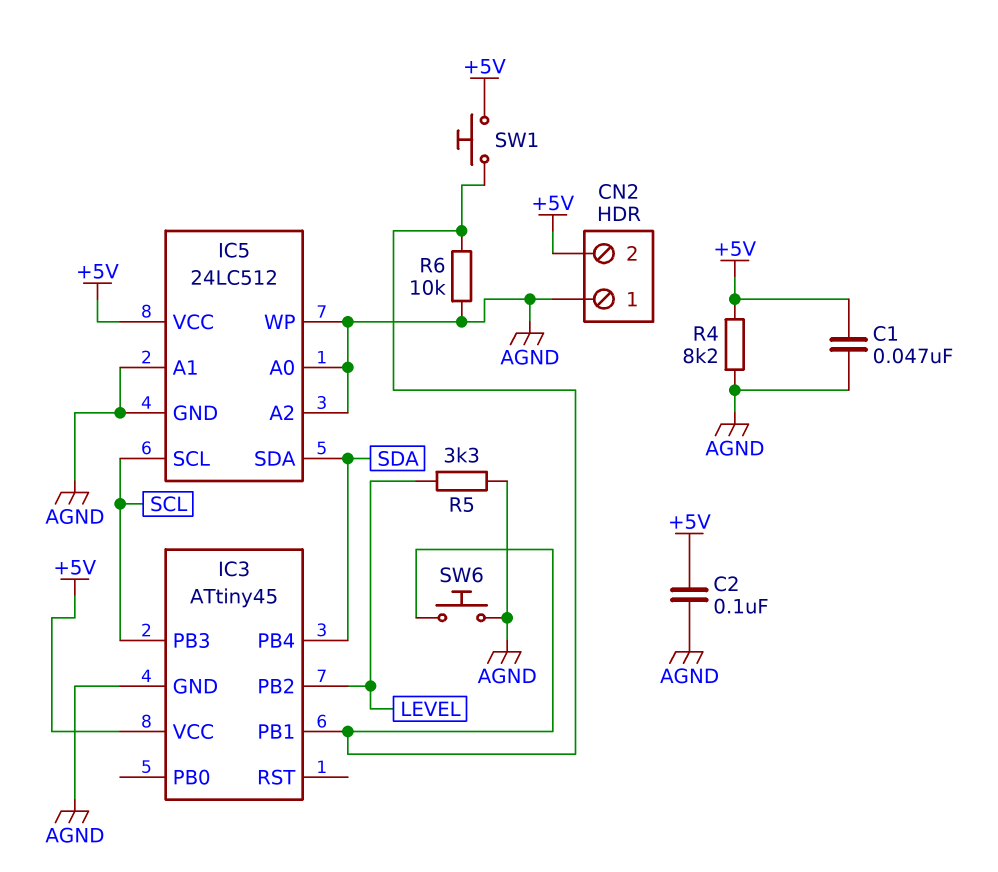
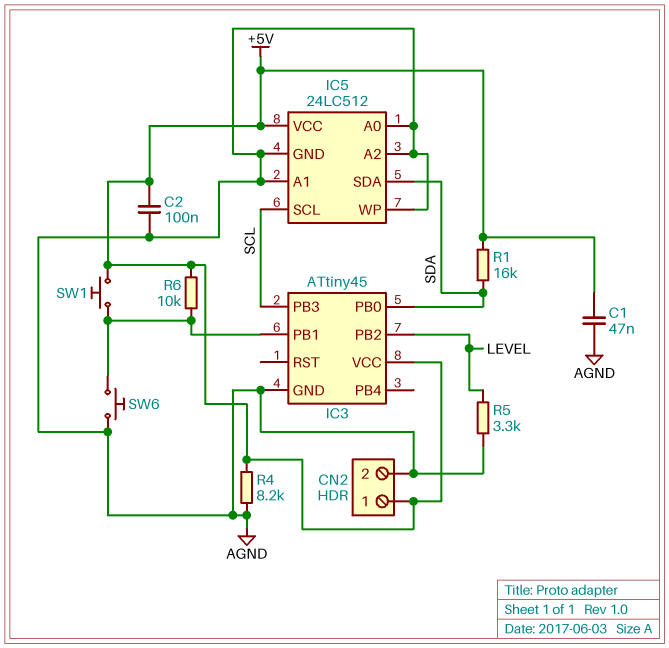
CN2 pin 1: AGND -> +5V
CN2 pin 2: +5V -> AGND
IC3 pin PB0: none -> SDA
IC3 pin PB4: SDA -> none
R1: none -> 16k (+5V, SDA)
R6: 10k (AGND, IC3/PB1) -> 10k (+5V, IC3/PB1)

